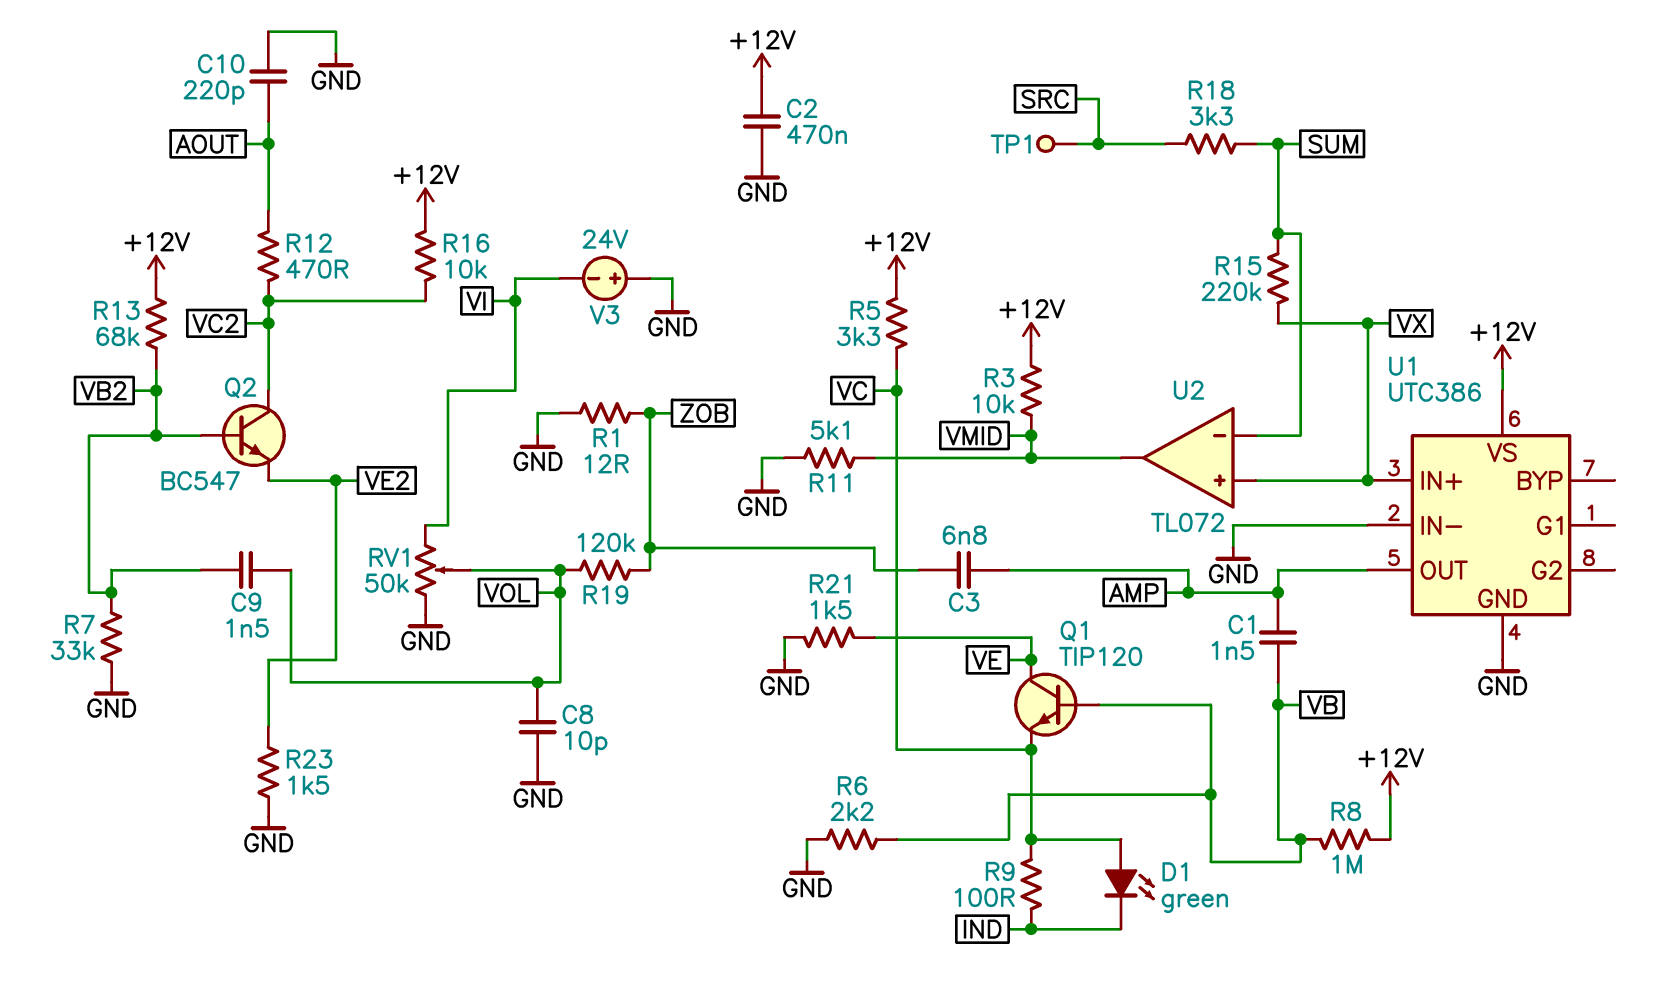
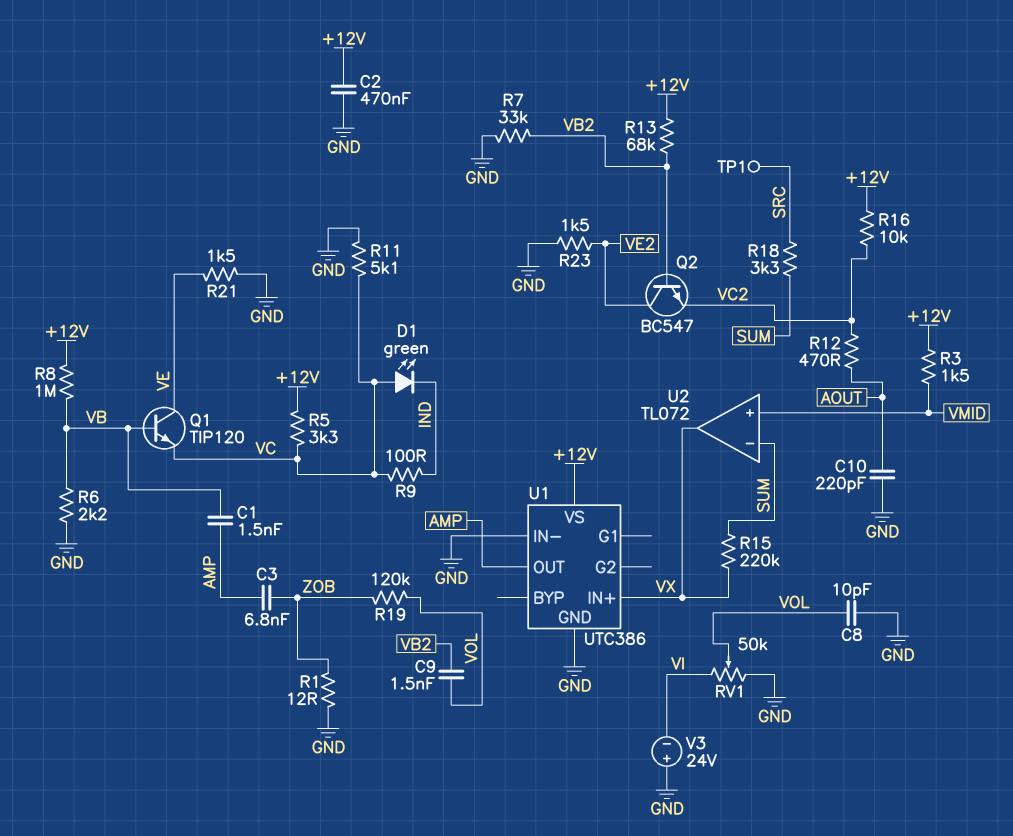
Q2: NPN BC547 (B VB2, C VC2, E VE2) -> NPN BC547 (B VB2, C VE2, E VC2)
R3: 10k (+12V, VMID) -> 1.5k (+12V, VMID)
R11: 5.1k (GND, VMID) -> 5.1k (GND, VC)
U2 pin in+: VX -> VMID
U2 pin out: VMID -> VX

